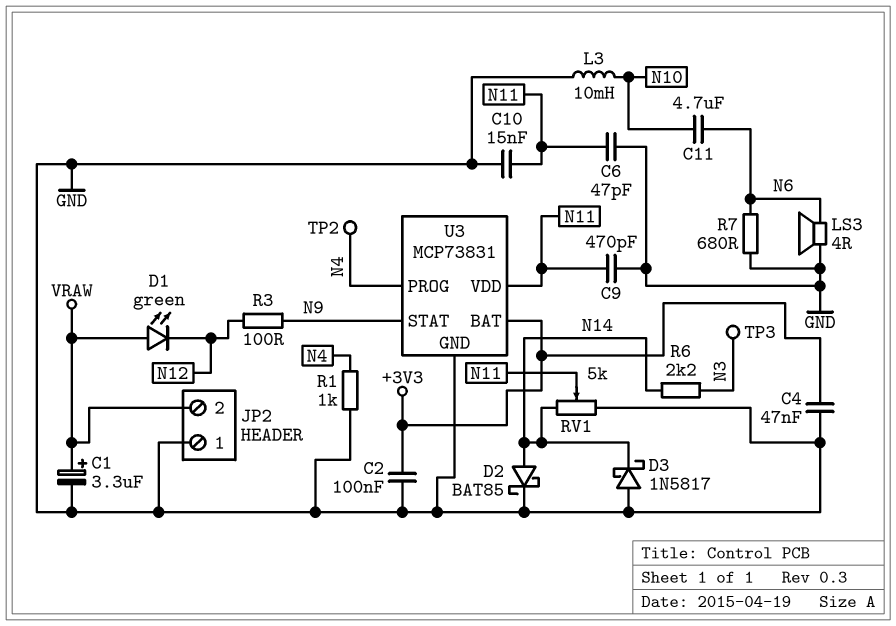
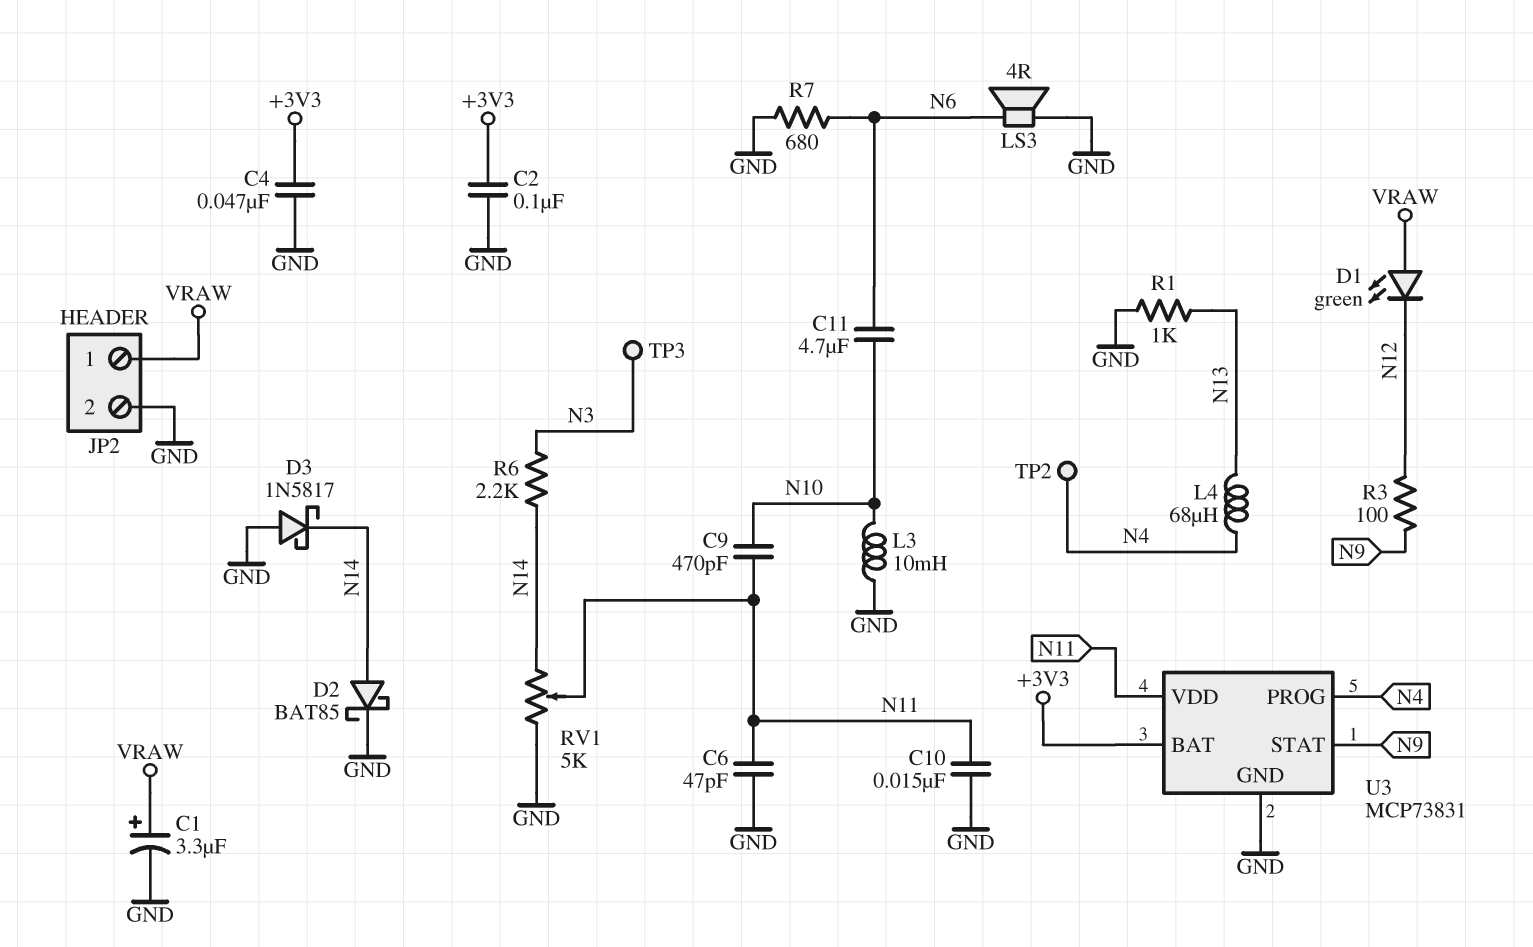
C9: 470pF (GND, N11) -> 470pF (N10, N11)
JP2 pin 1: GND -> VRAW
JP2 pin 2: VRAW -> GND
L4: none -> 68uH (N4, N13)
R1: 1k (GND, N4) -> 1k (GND, N13)

